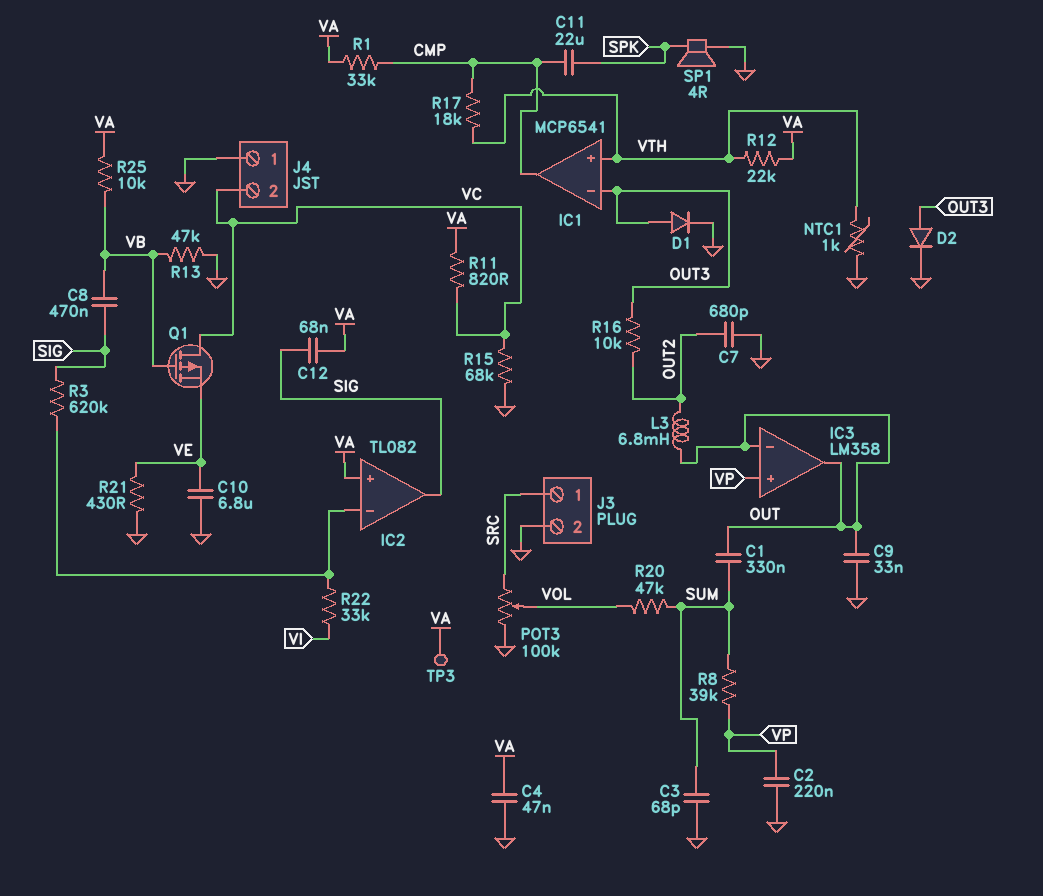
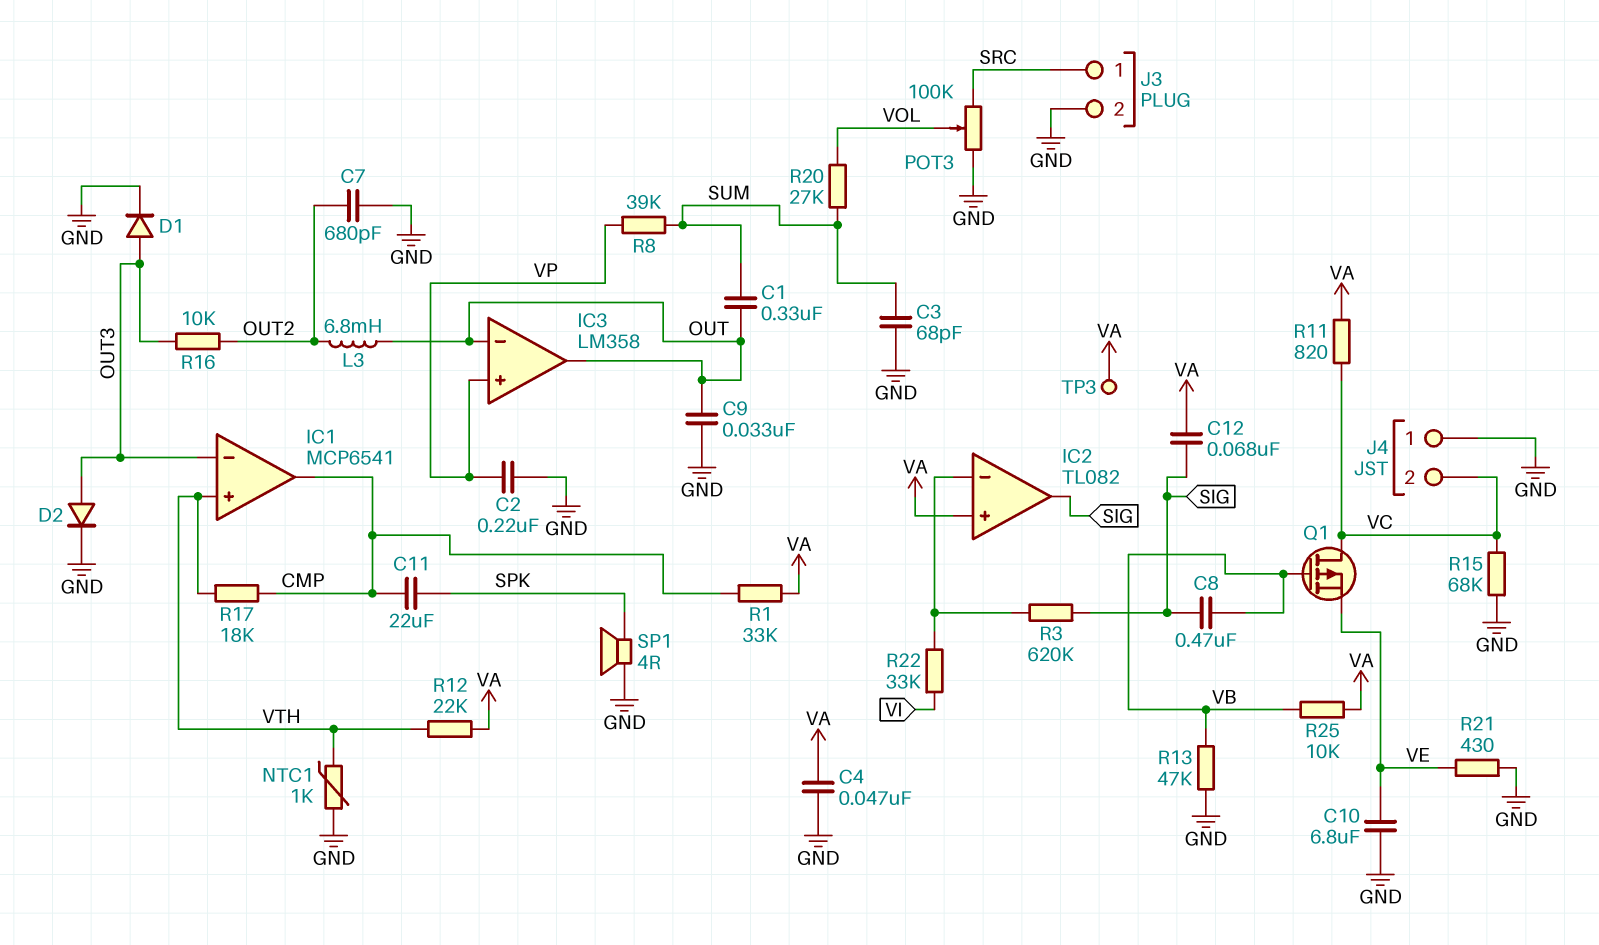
R20: 47k (SUM, VOL) -> 27k (SUM, VOL)

